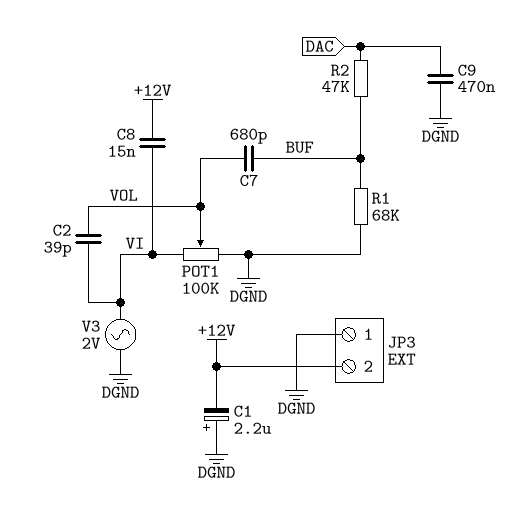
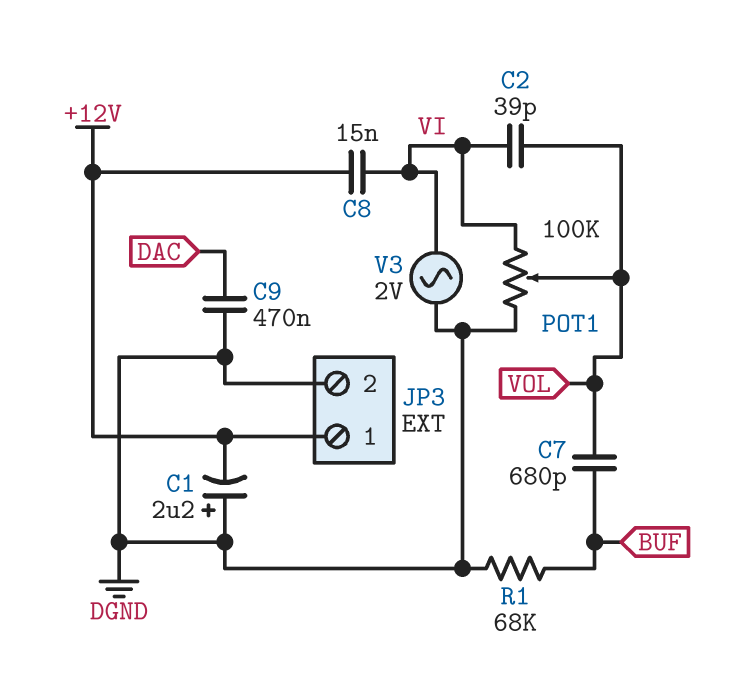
JP3 pin 1: DGND -> +12V
JP3 pin 2: +12V -> DGND
R2: 47k (BUF, DAC) -> none

